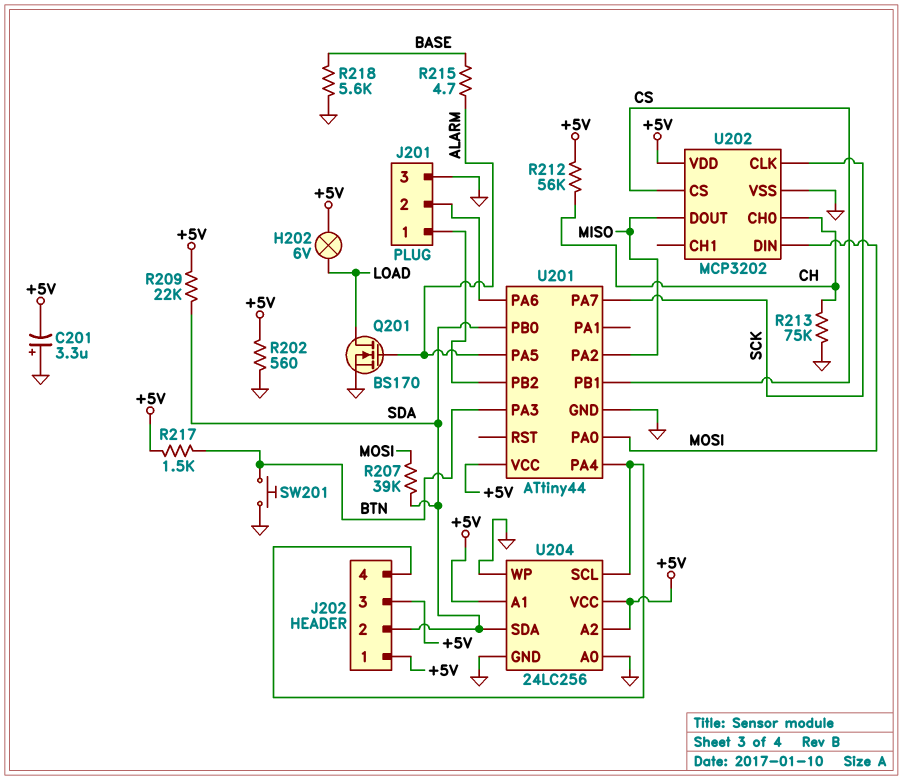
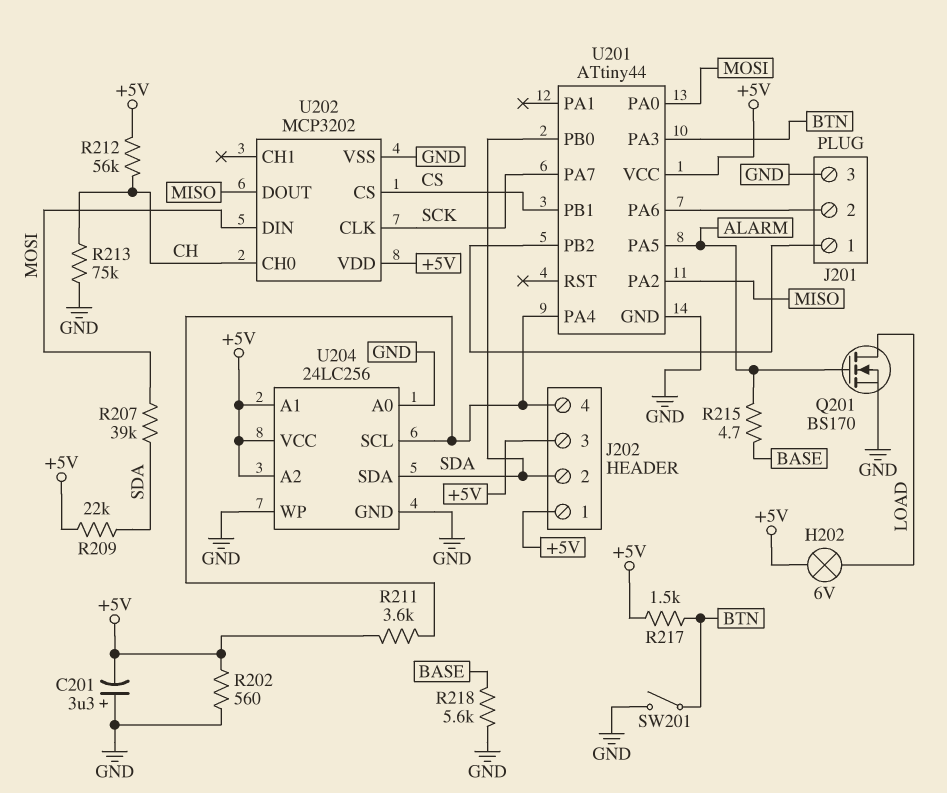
R211: none -> 3.6k (+5V, J202/4)
SW201: button (BTN, GND) -> switch (BTN, GND)

